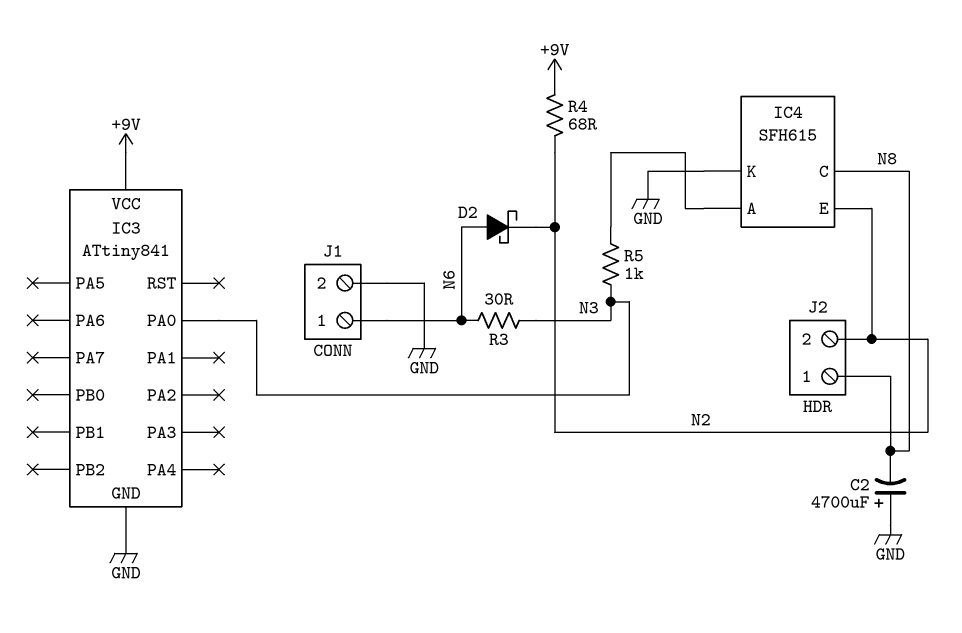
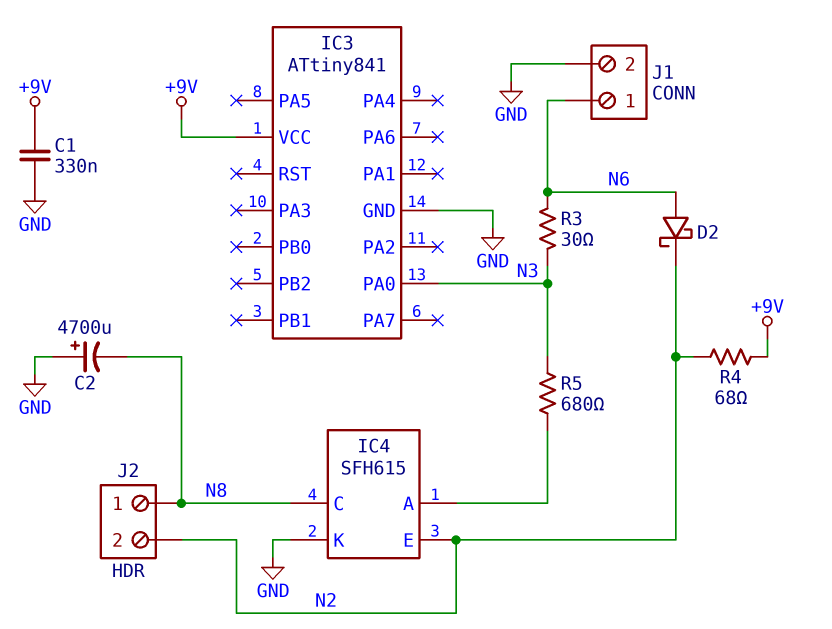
C1: none -> 330nF (+9V, GND)
R5: 1k (IC4/A, N3) -> 680 (IC4/A, N3)

